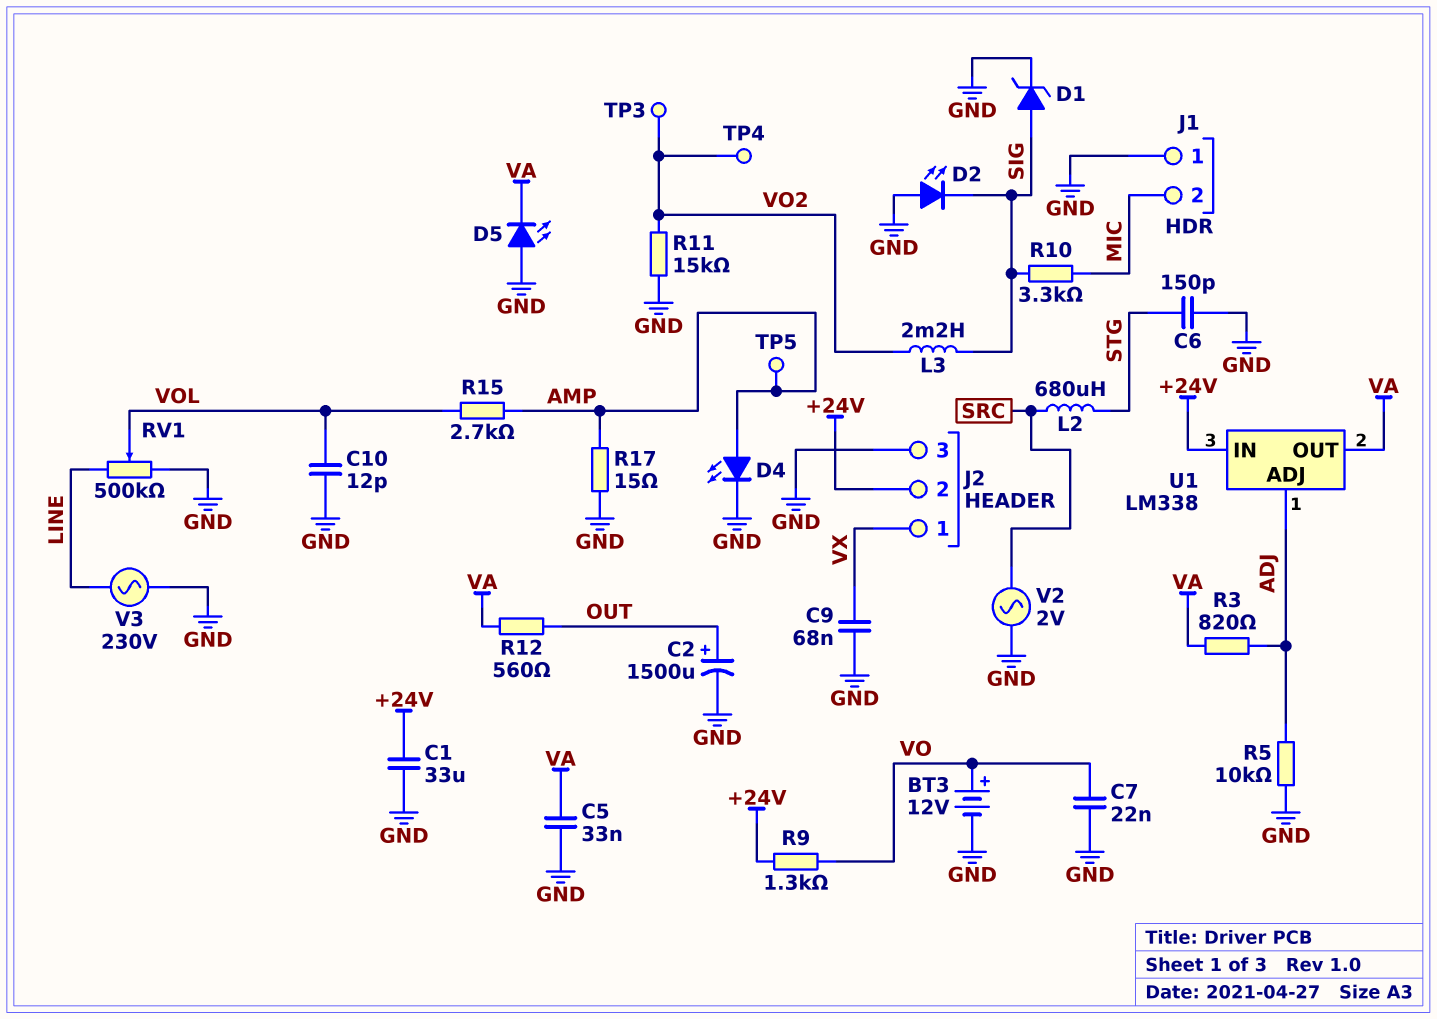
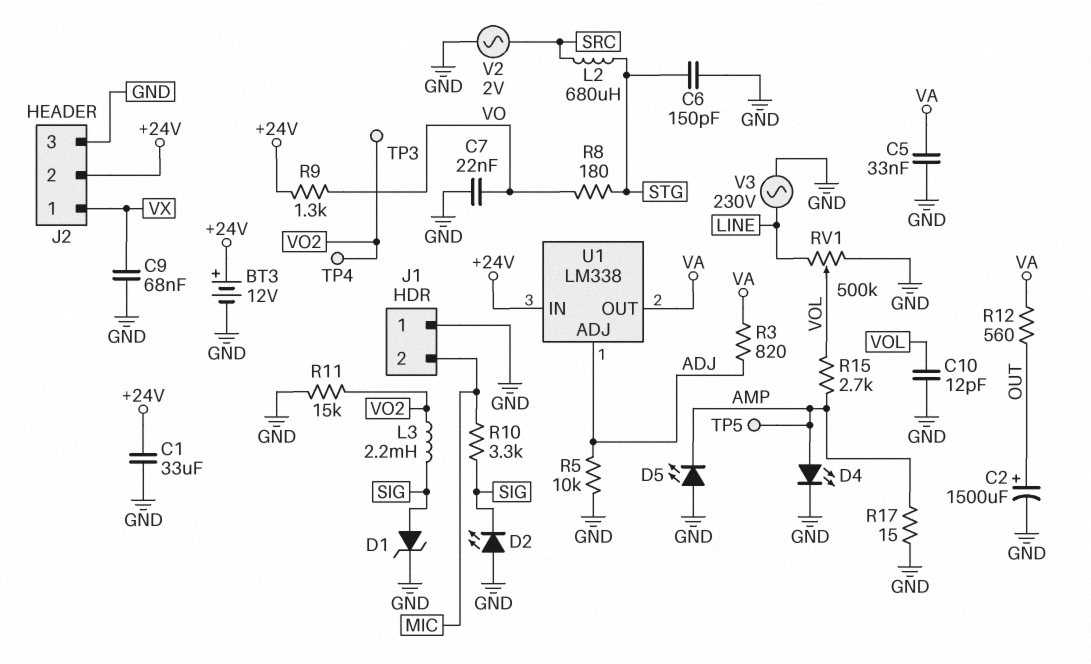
BT3: 12V (plus VO, minus GND) -> 12V (plus +24V, minus GND)
D5: LED (A GND, K VA) -> LED (A GND, K AMP)
R8: none -> 180 (STG, VO)

